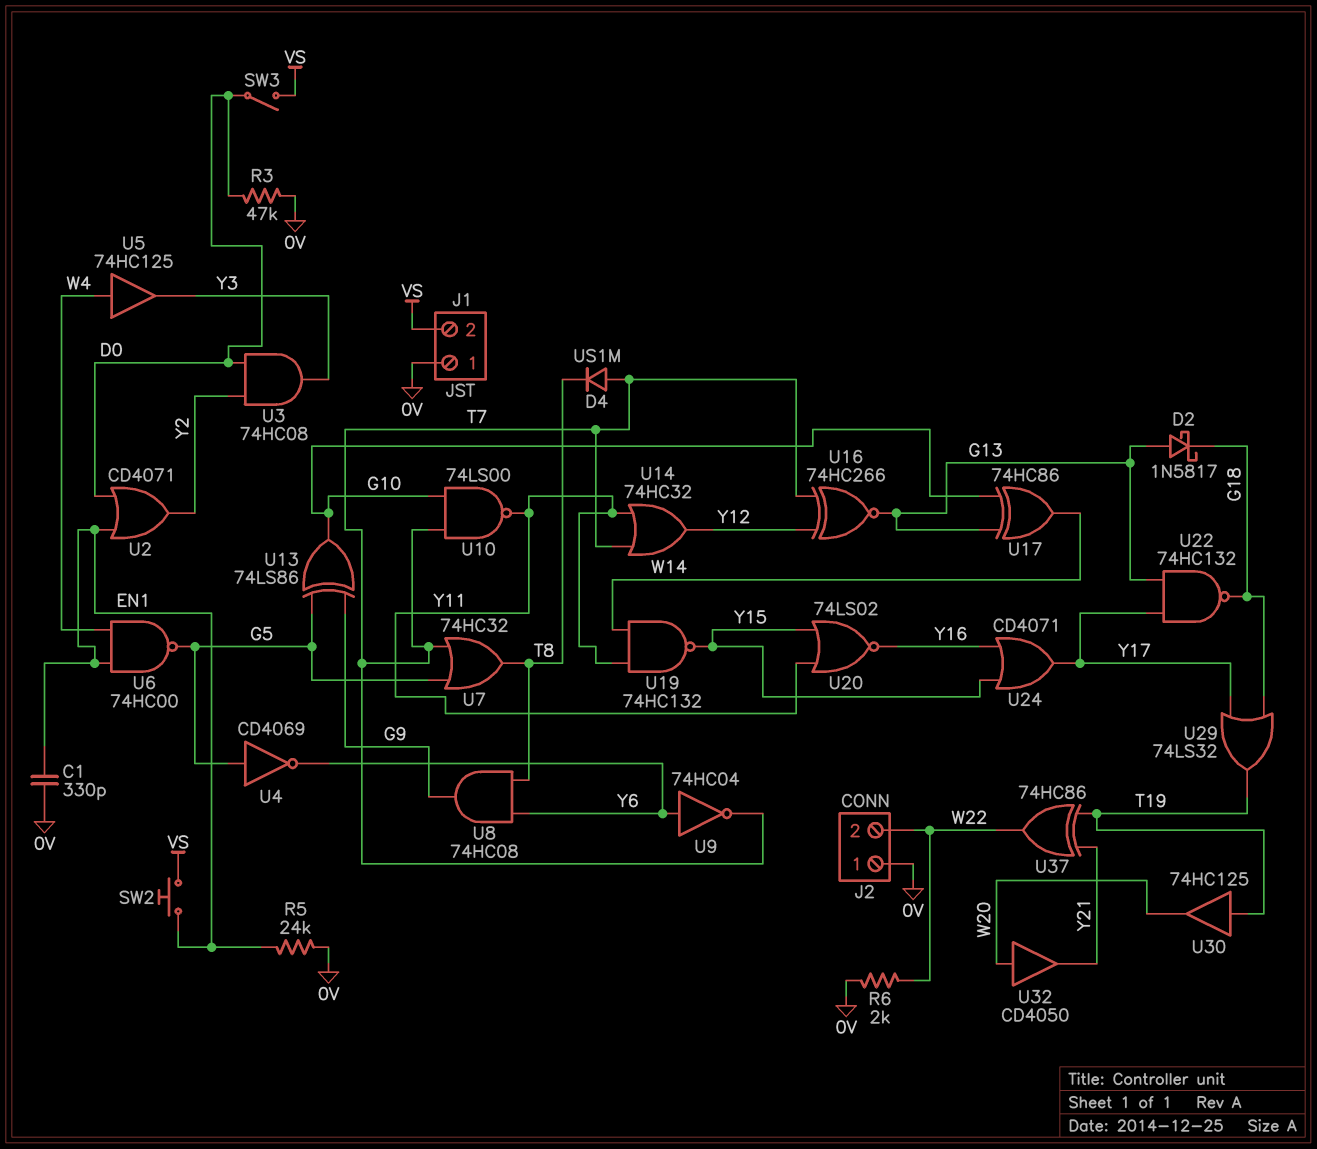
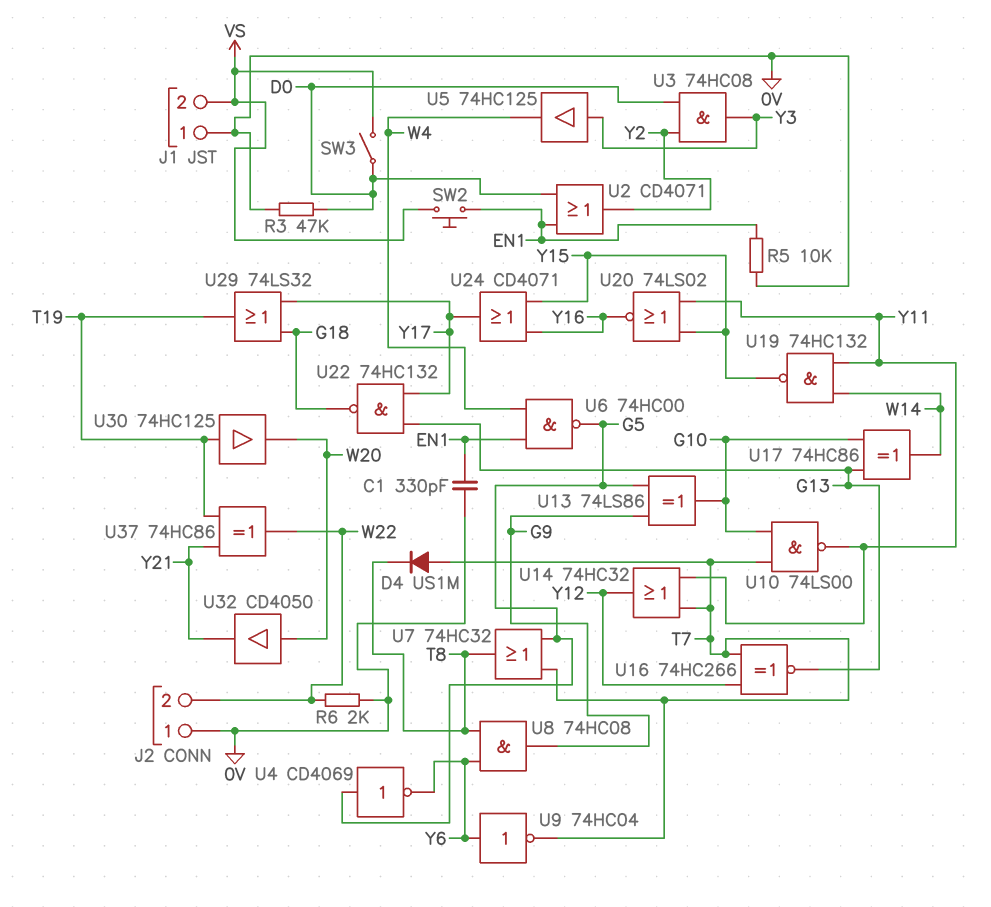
D2: schottky 1N5817 (A G13, K G18) -> none
R5: 24k (0V, EN1) -> 10k (0V, EN1)
U5: buffer 74HC125 (in W4, out Y3) -> buffer 74HC125 (in Y3, out W4)

